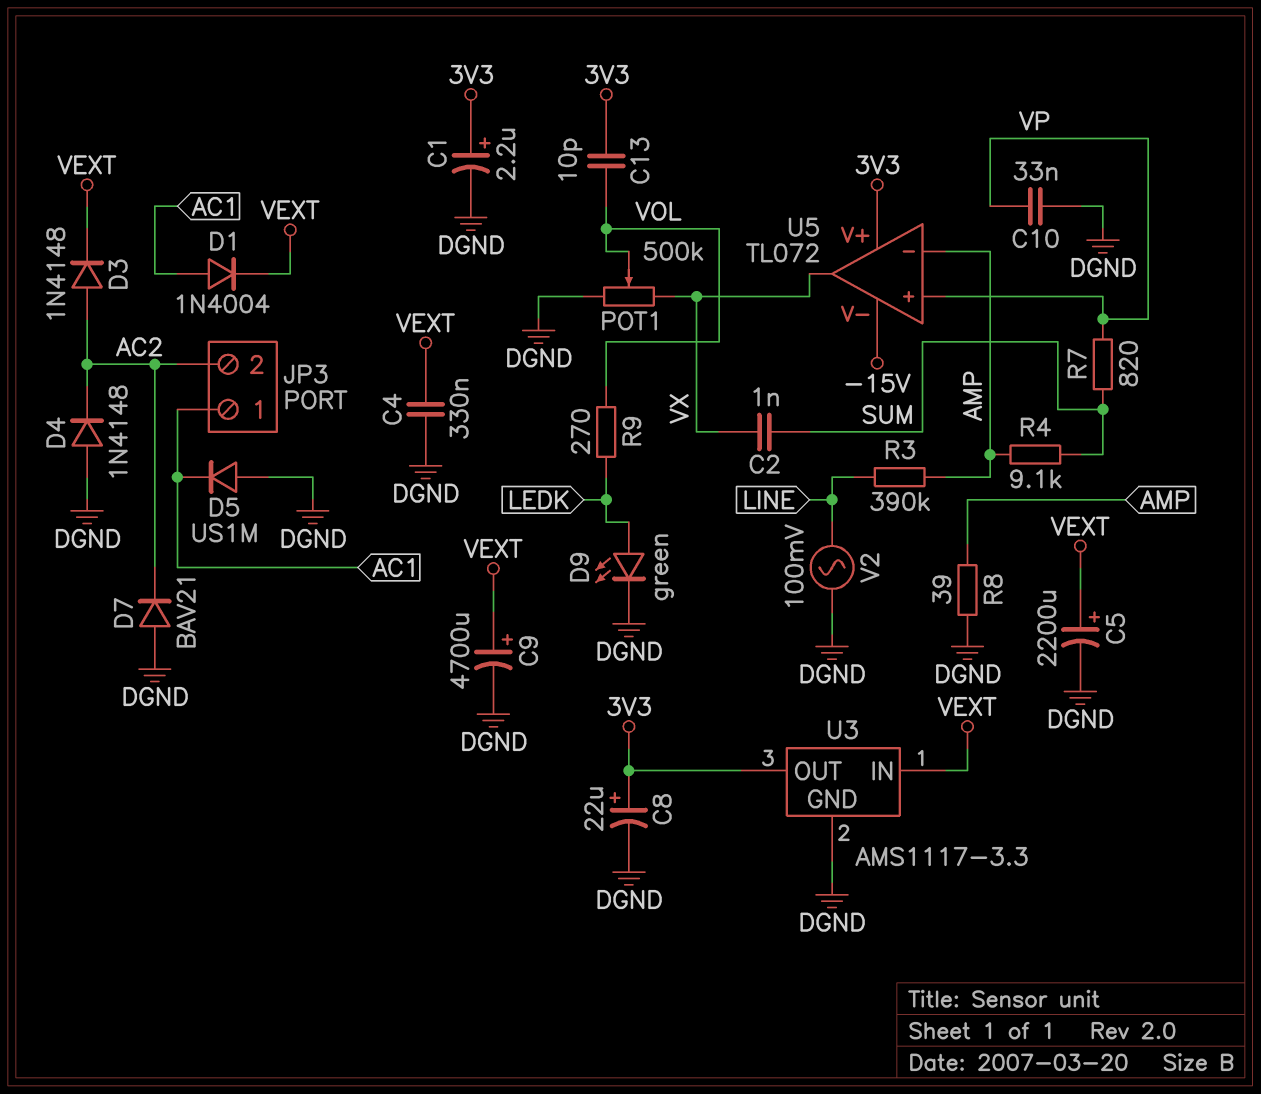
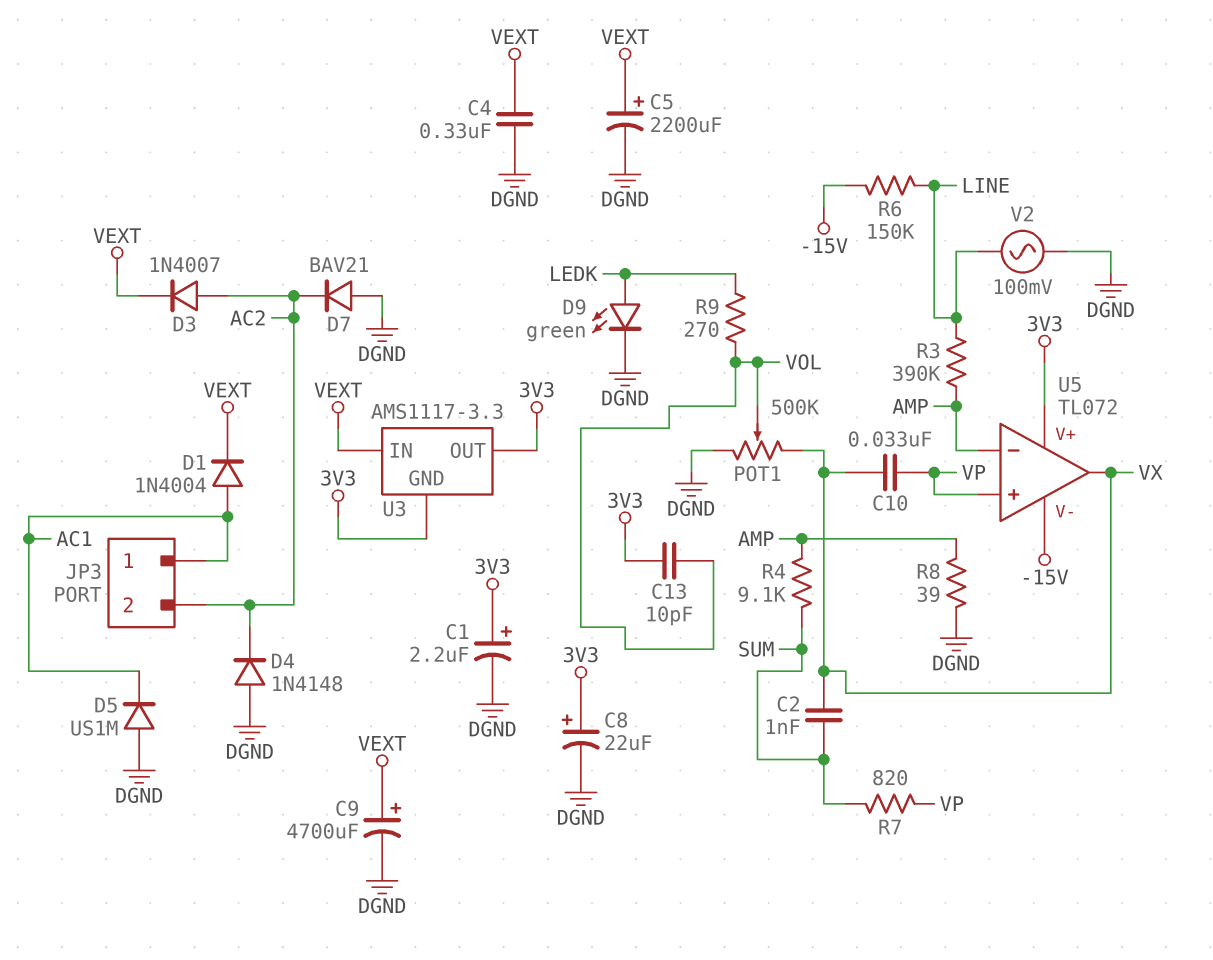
C10: 33nF (DGND, VP) -> 33nF (VP, VX)
D3: diode 1N4148 (A AC2, K VEXT) -> diode 1N4007 (A AC2, K VEXT)
R6: none -> 150k (-15V, LINE)
U3 pin GND: DGND -> 3V3

